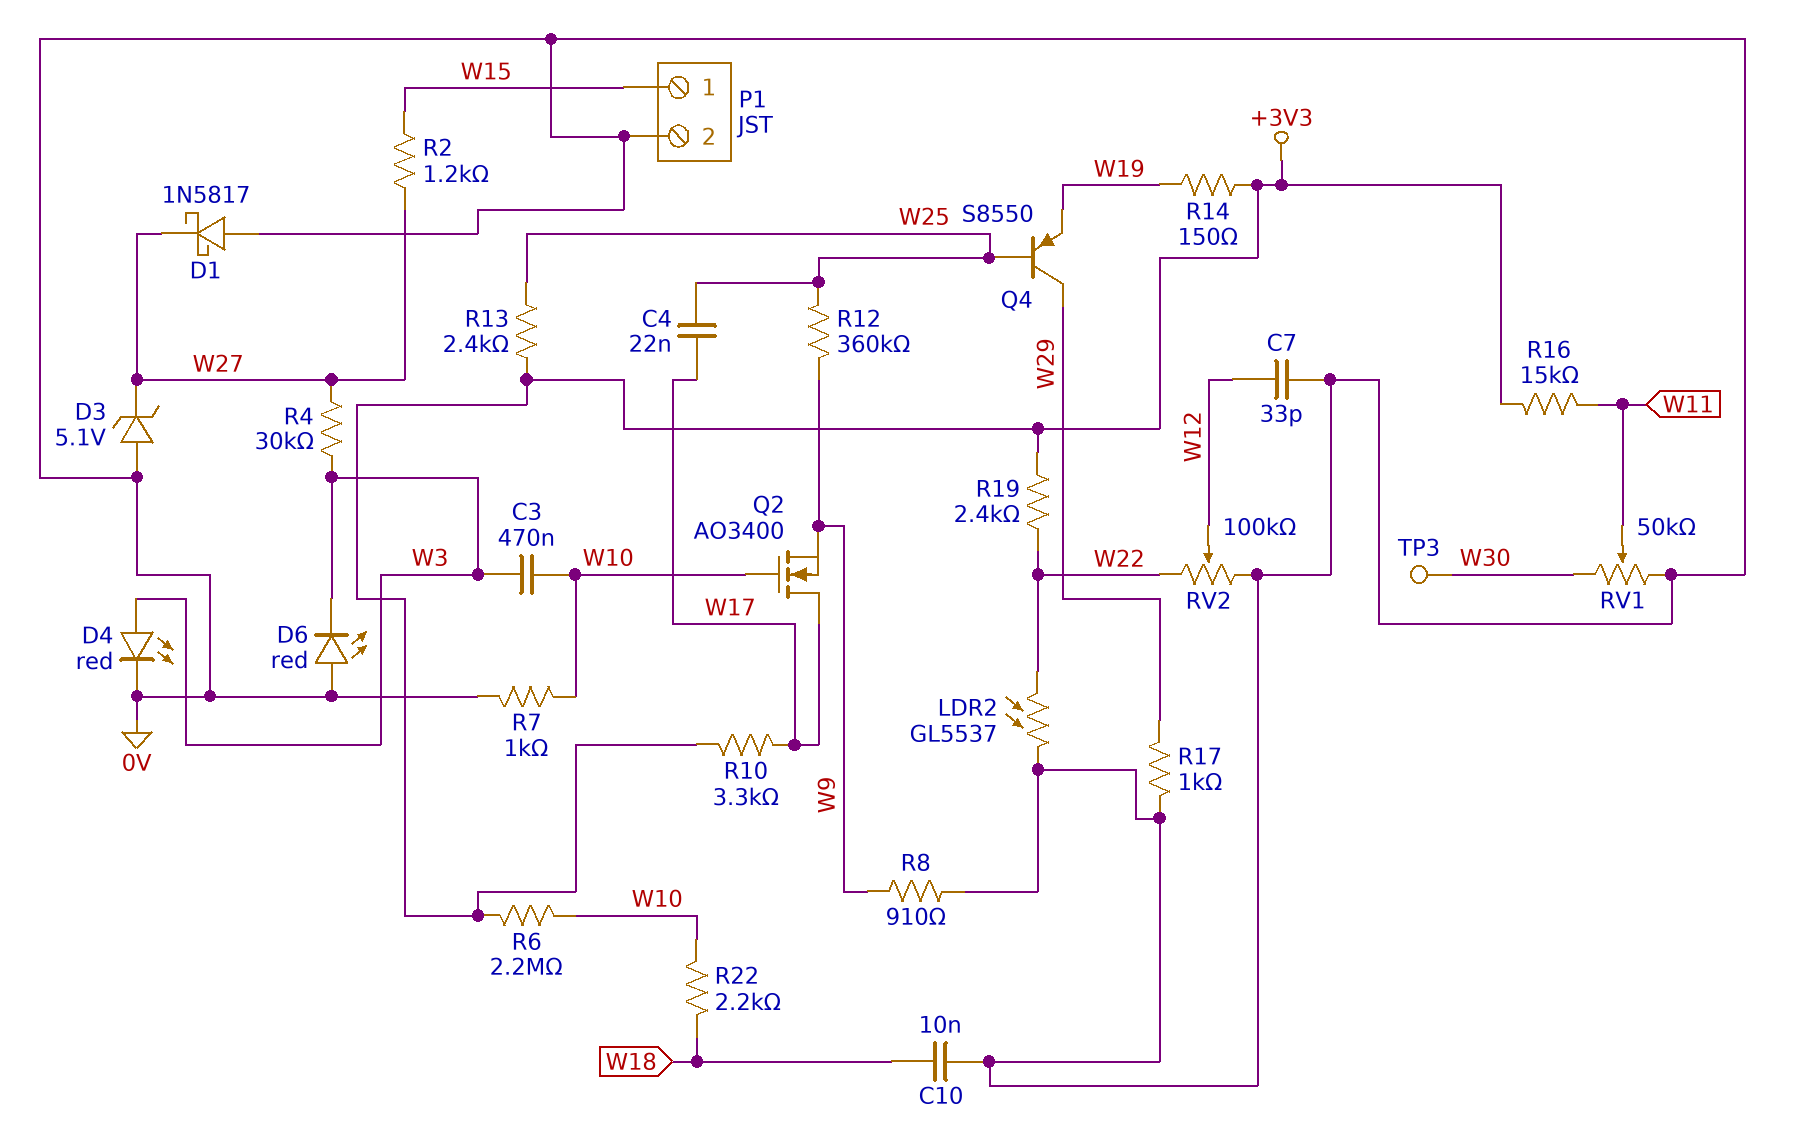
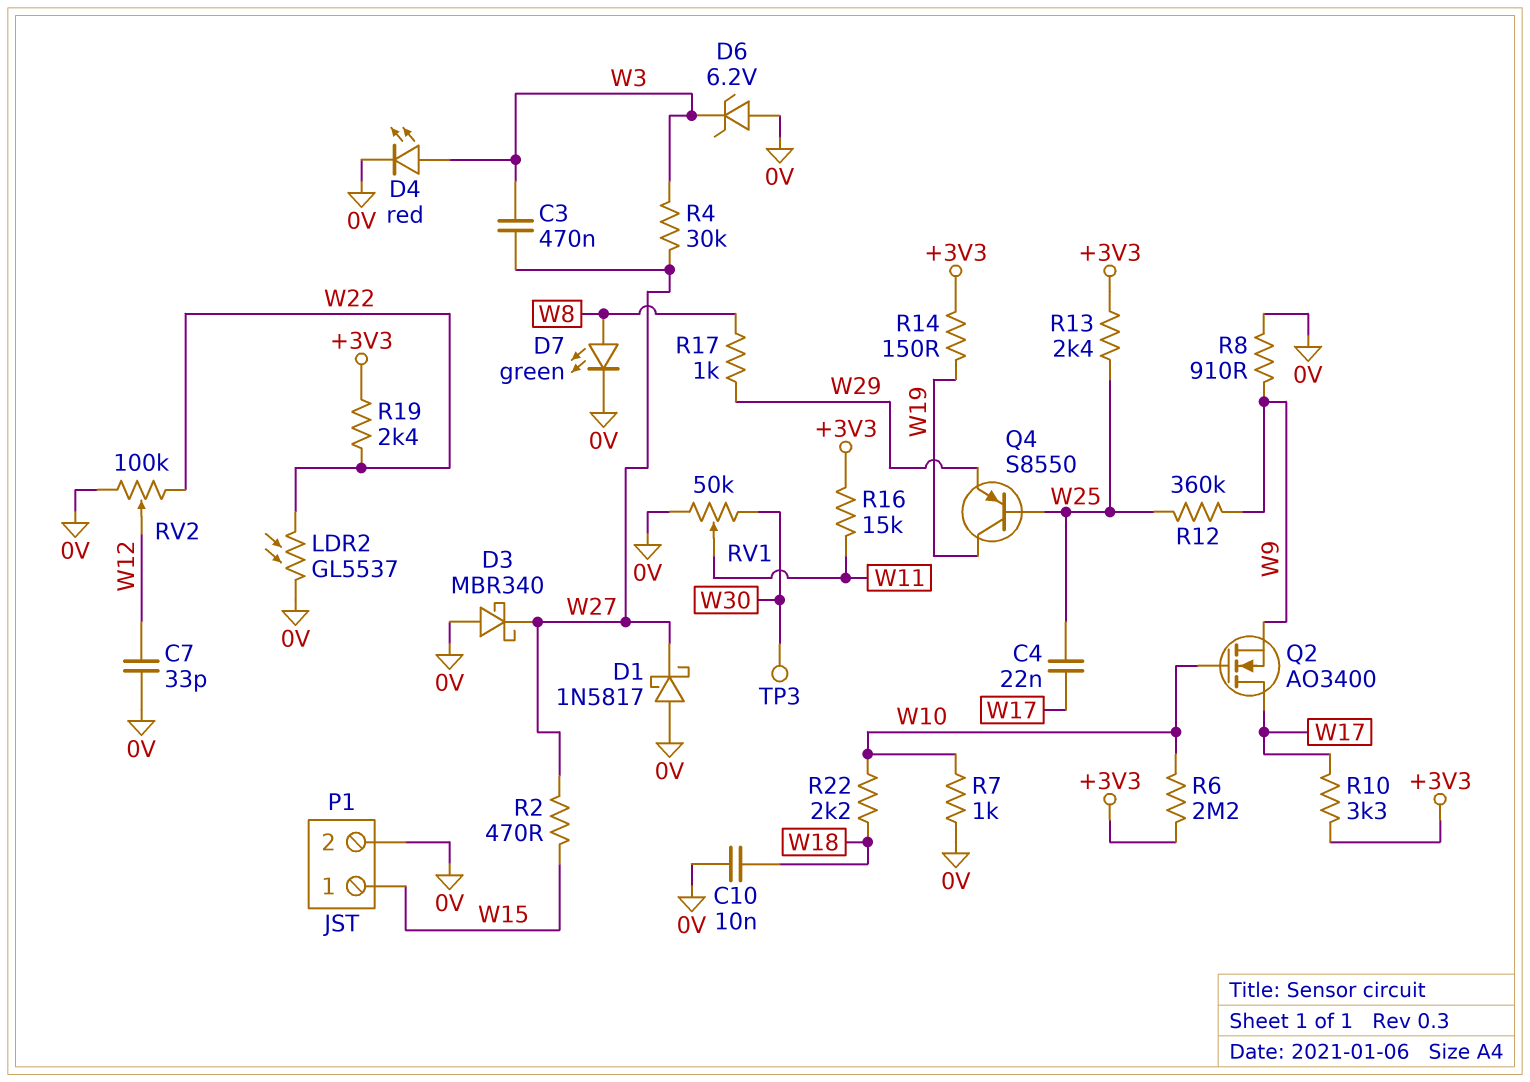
C3: 470nF (W3, W10) -> 470nF (W3, W27)
D3: zener 5.1V (A 0V, K W27) -> schottky MBR340 (A 0V, K W27)
D6: LED red (A 0V, K W3) -> zener 6.2V (A 0V, K W3)
D7: none -> LED green (A W8, K 0V)
Q4: PNP S8550 (B W25, C W29, E W19) -> PNP S8550 (B W25, C W19, E W29)
R2: 1.2k (W15, W27) -> 470 (W15, W27)
R17: 1k (0V, W29) -> 1k (W8, W29)

